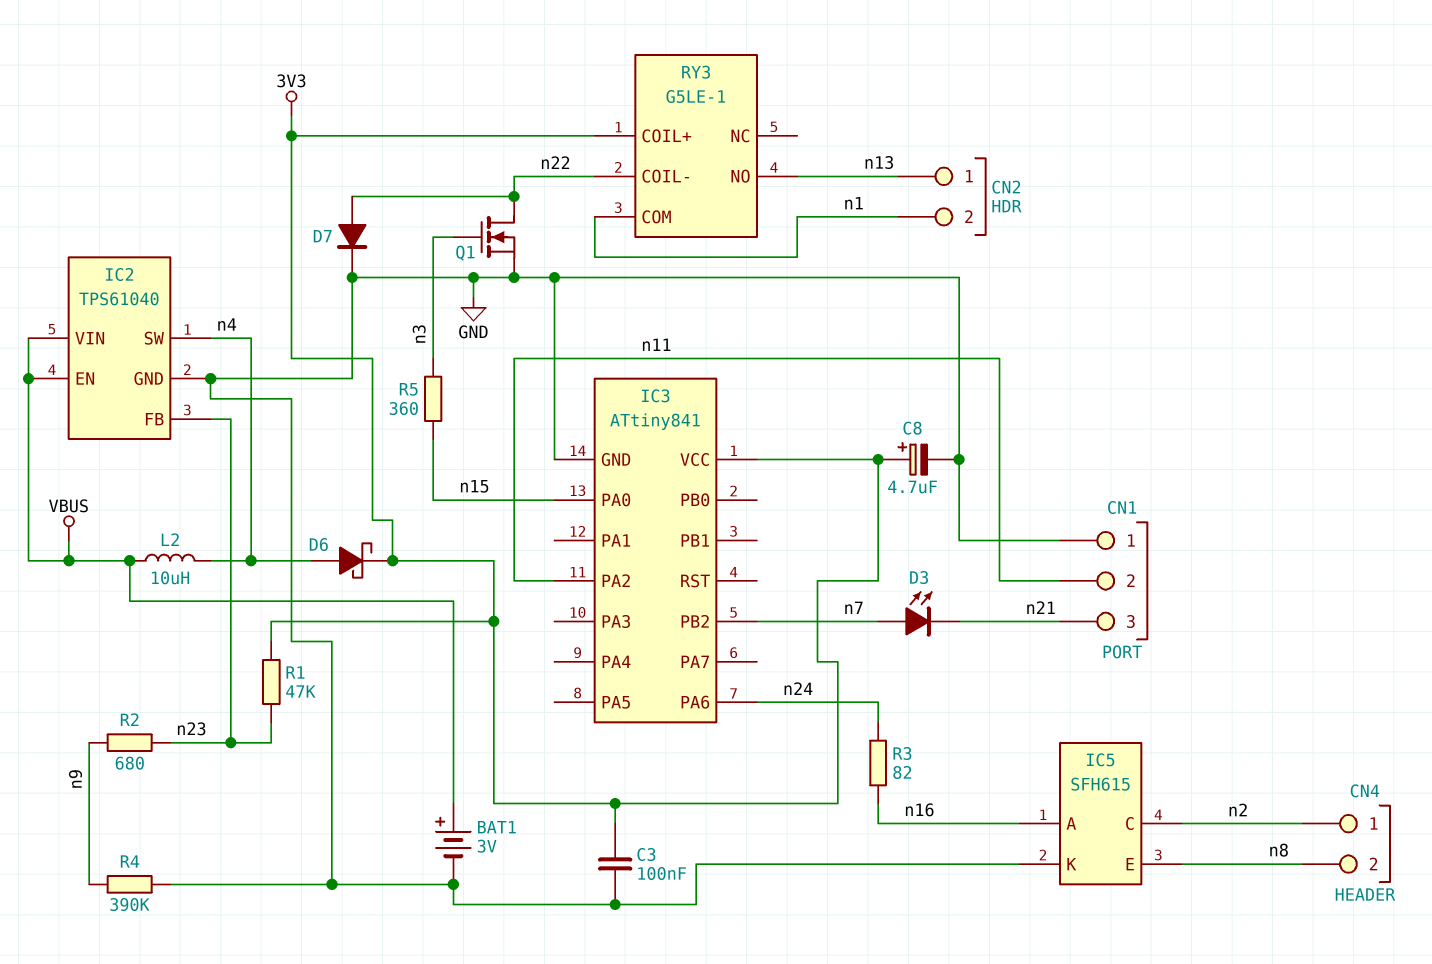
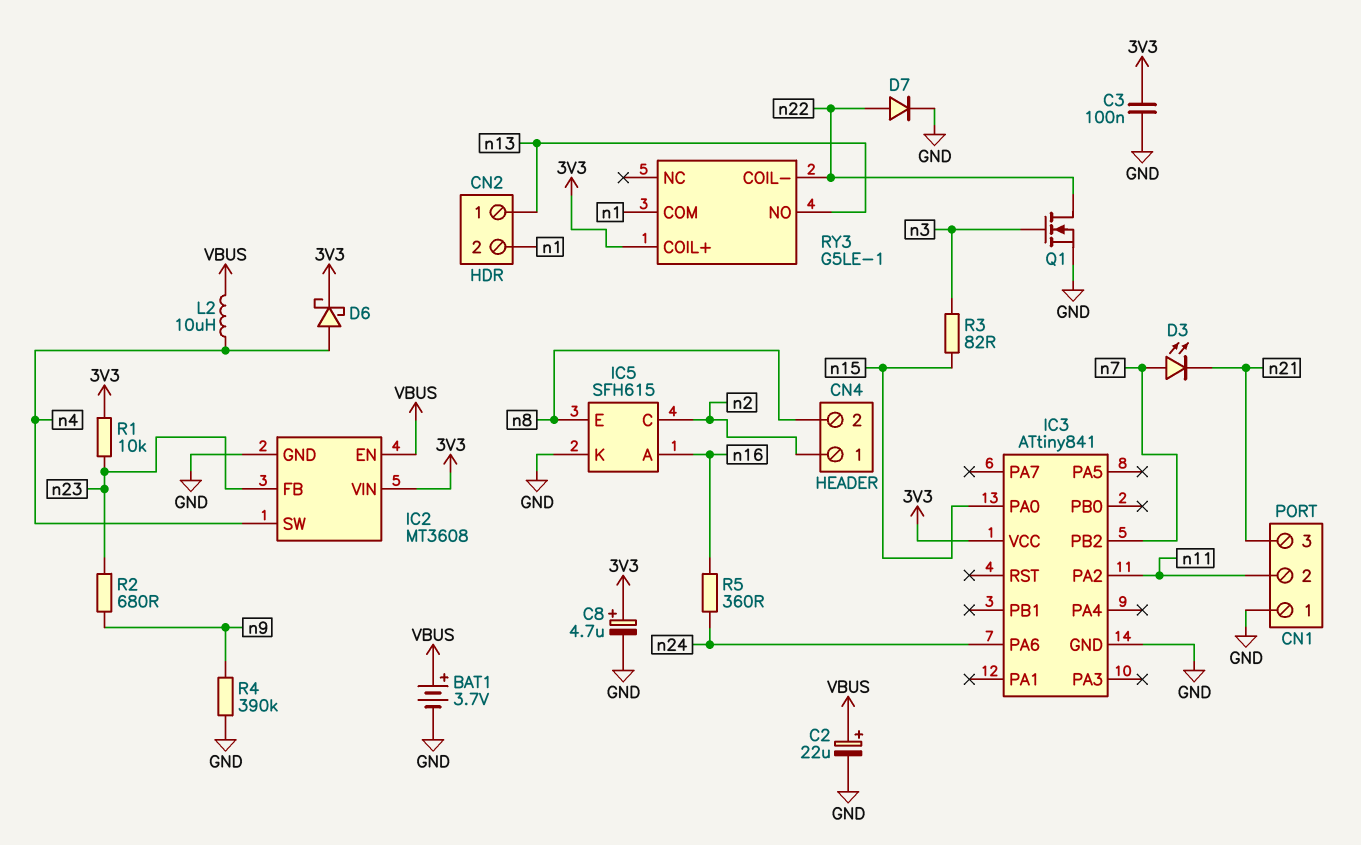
BAT1: 3V (plus VBUS, minus GND) -> 3.7V (plus VBUS, minus GND)
C2: none -> 22uF (plus VBUS, minus GND)
IC2: TPS61040 -> MT3608
IC2 pin VIN: VBUS -> 3V3
R1: 47k (3V3, n23) -> 10k (3V3, n23)
R3: 82 (n16, n24) -> 82 (n3, n15)
R5: 360 (n3, n15) -> 360 (n16, n24)

